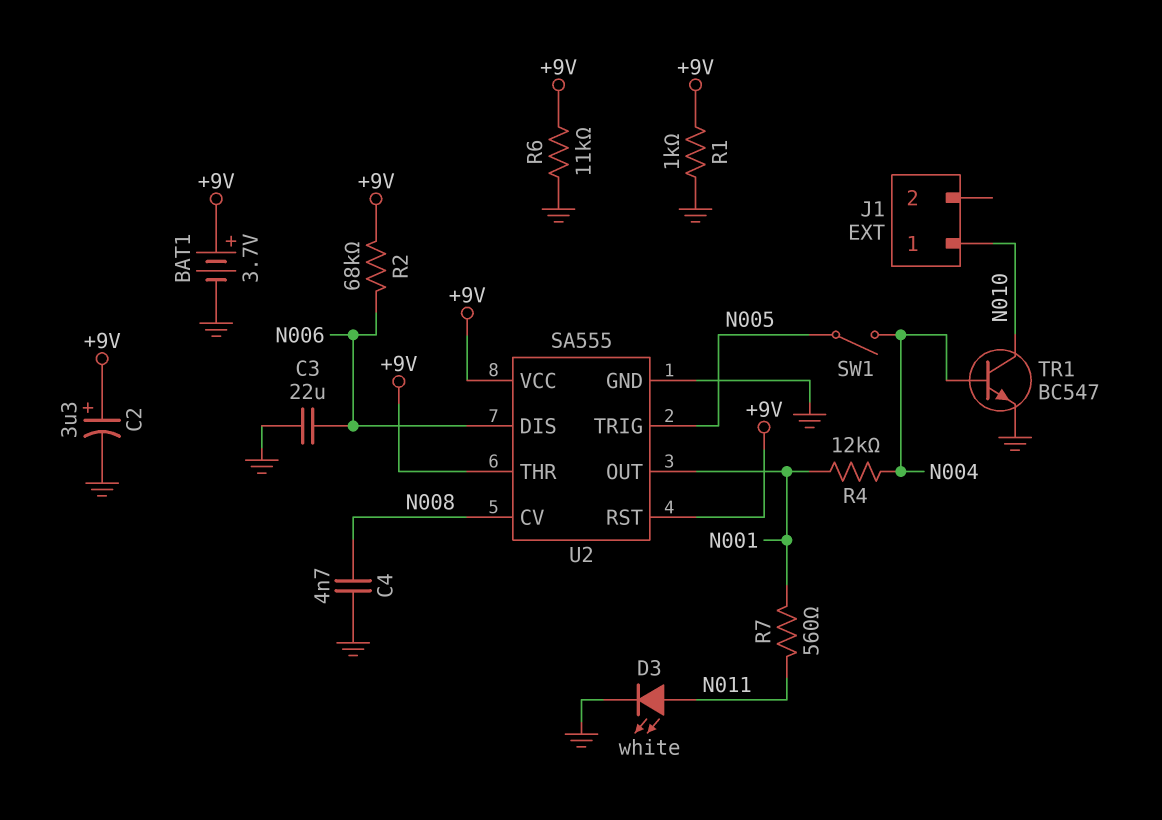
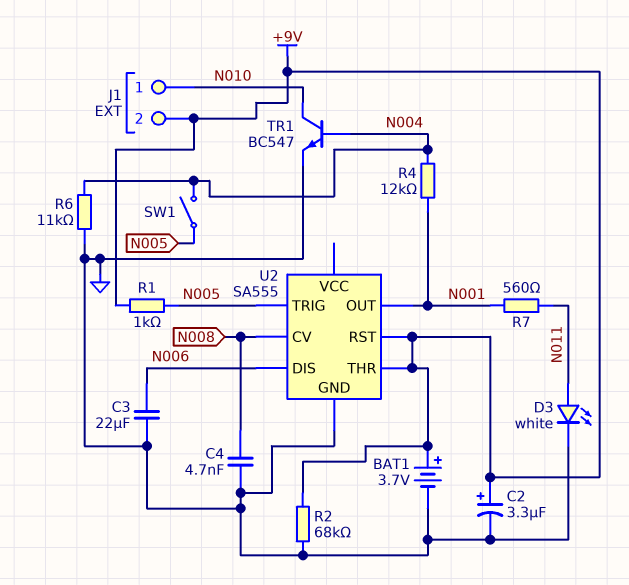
J1 pin 2: none -> +9V
R1: 1k (+9V, GND) -> 1k (+9V, N005)
R2: 68k (+9V, N006) -> 68k (+9V, GND)
R6: 11k (+9V, GND) -> 11k (GND, N004)
U2 pin VCC: +9V -> none

